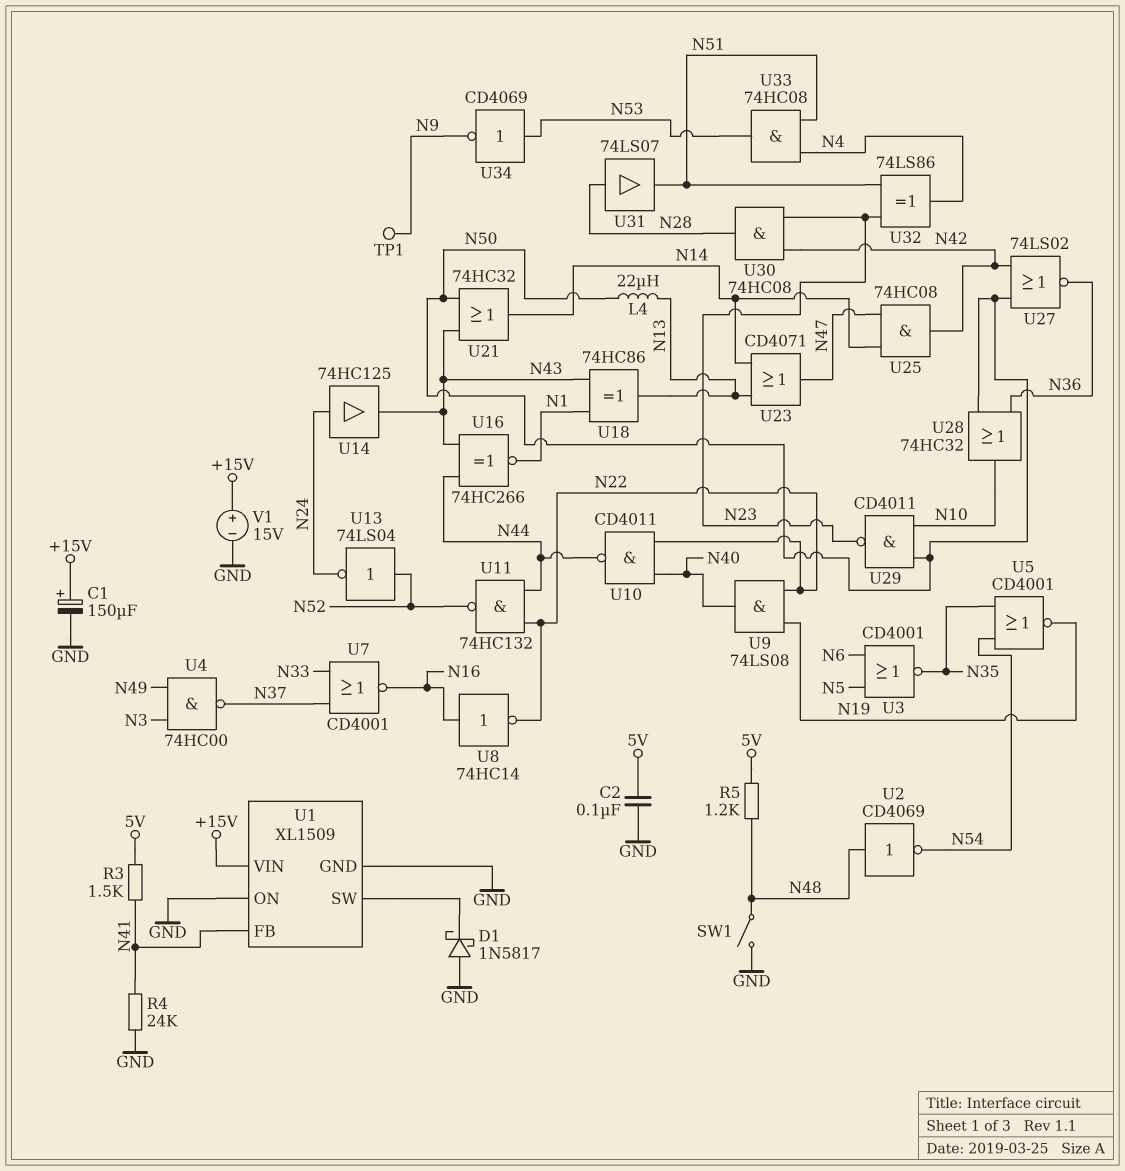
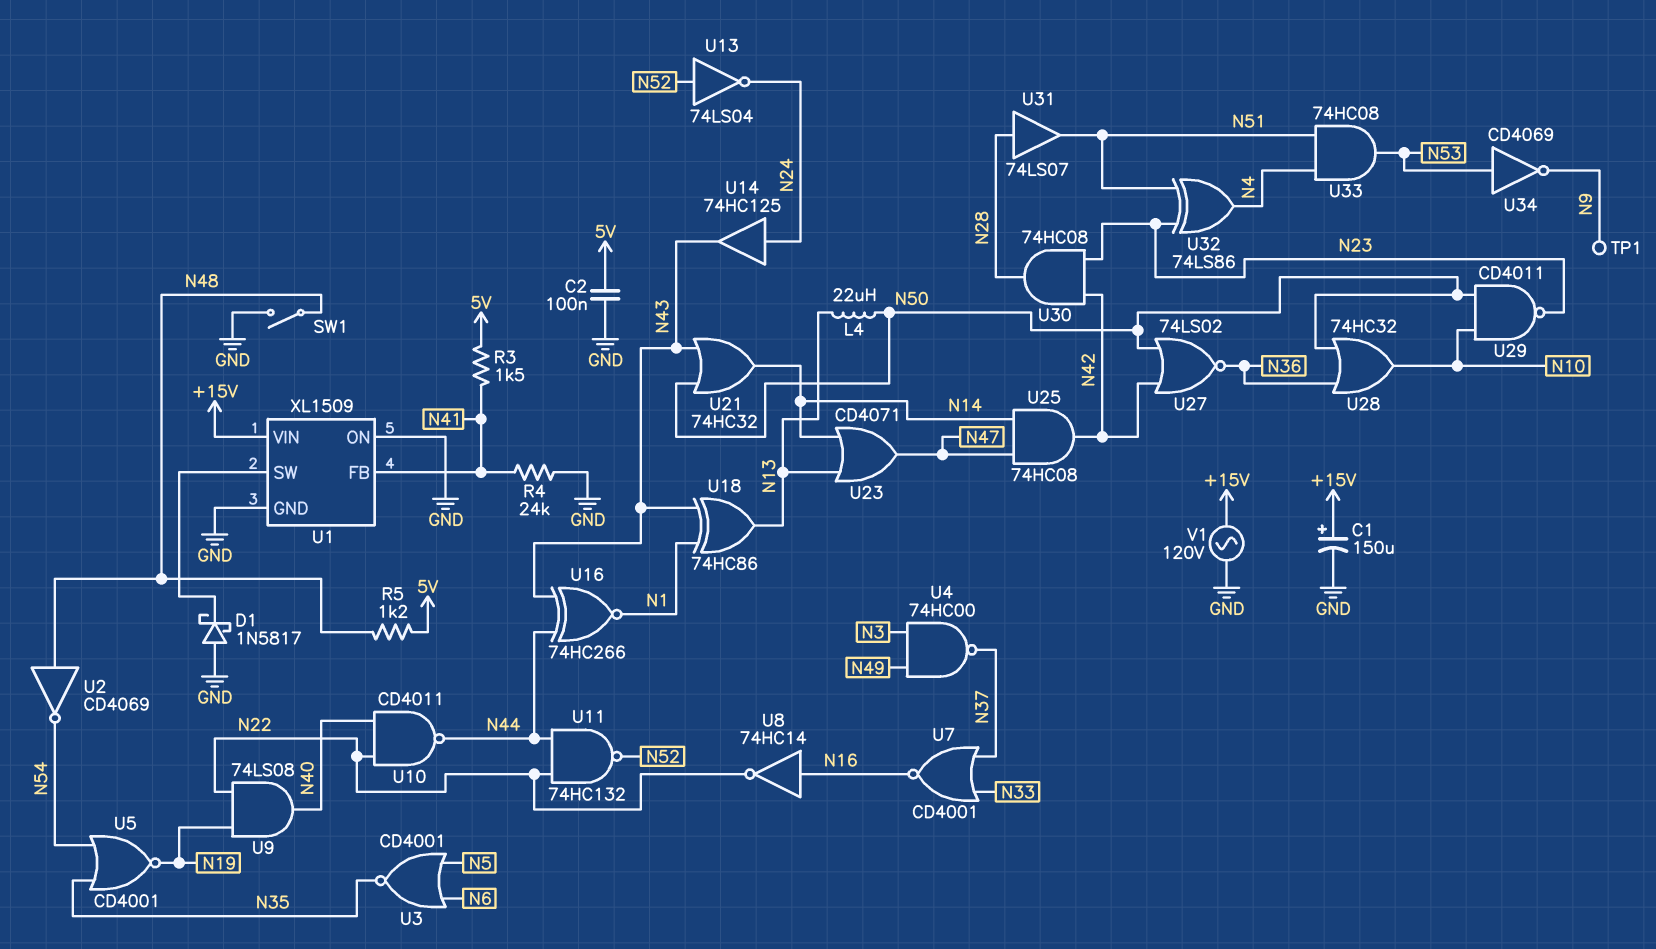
V1: 15V (plus +15V, minus GND) -> AC 120V (+15V, GND)

